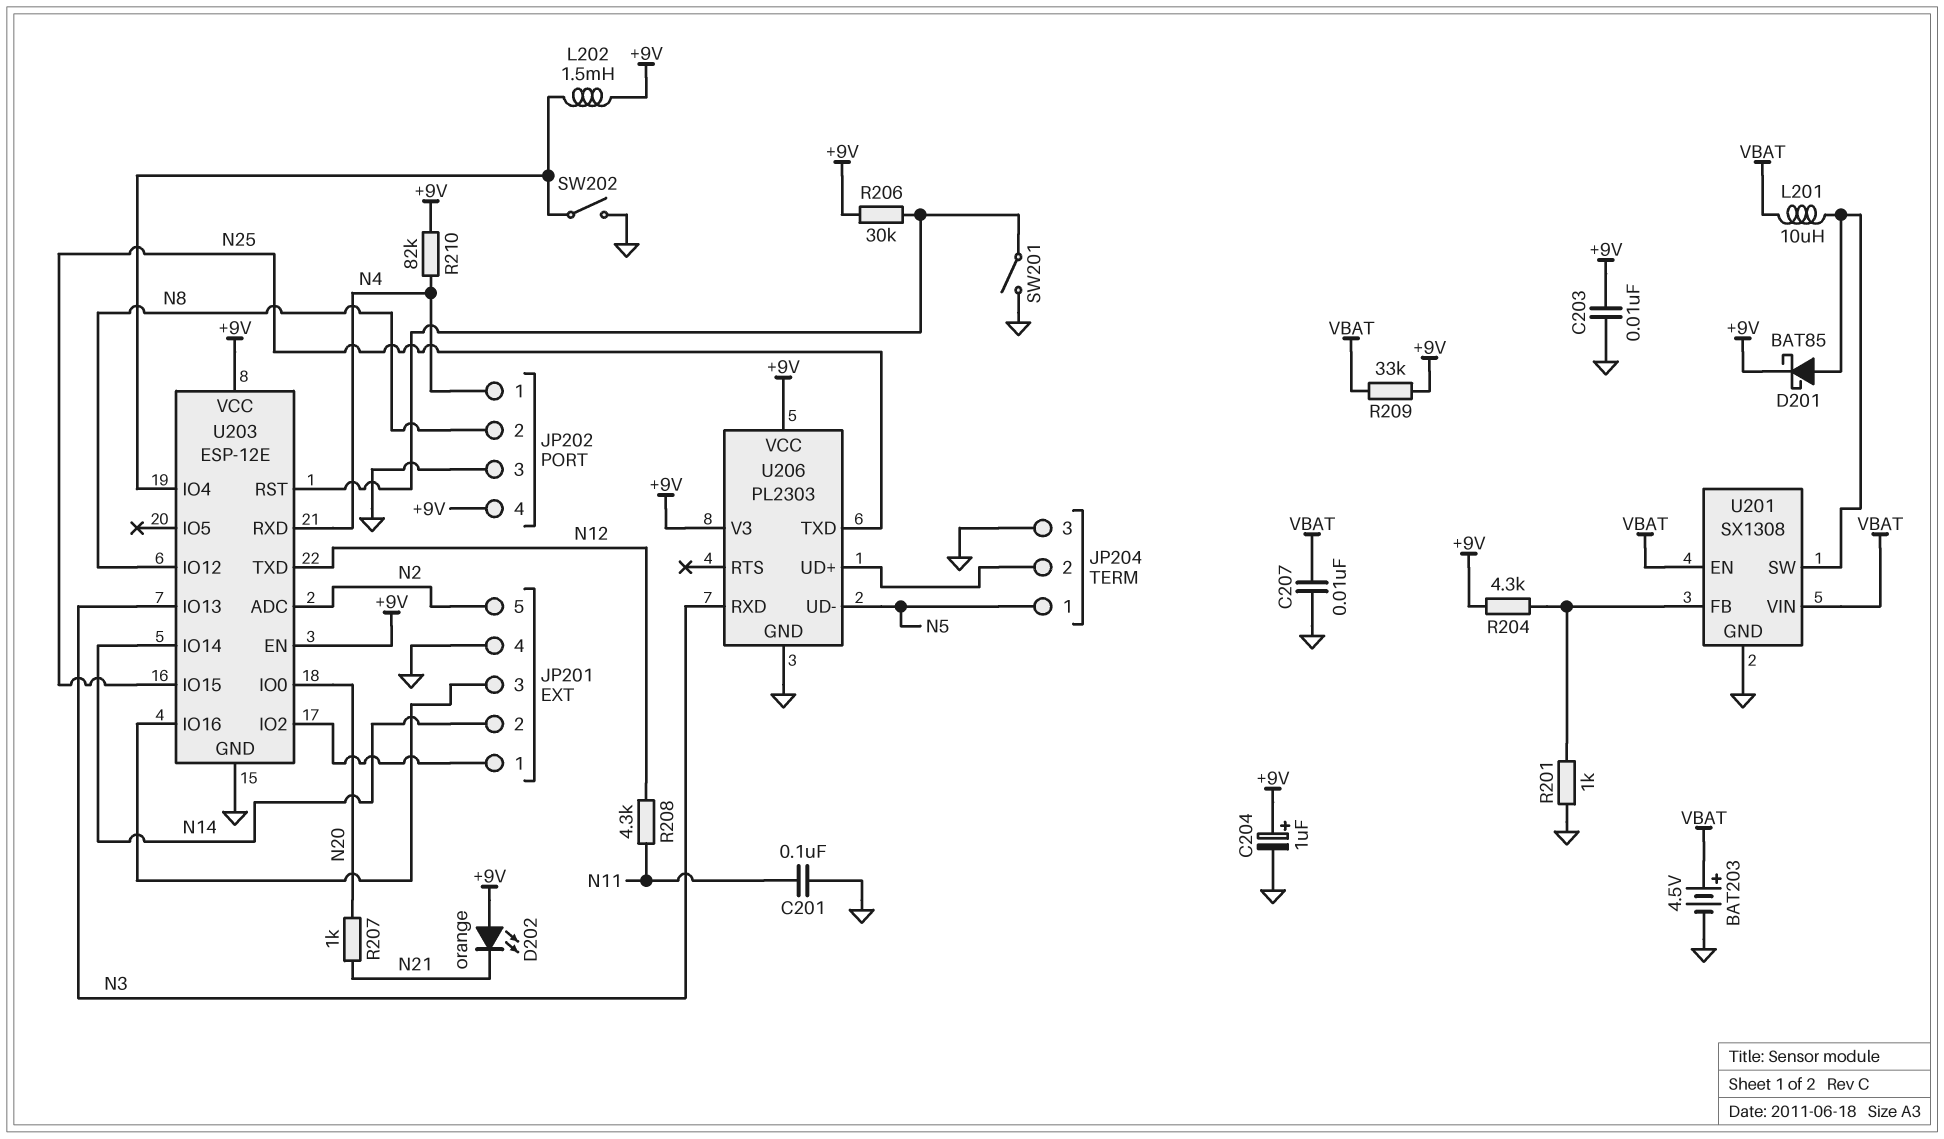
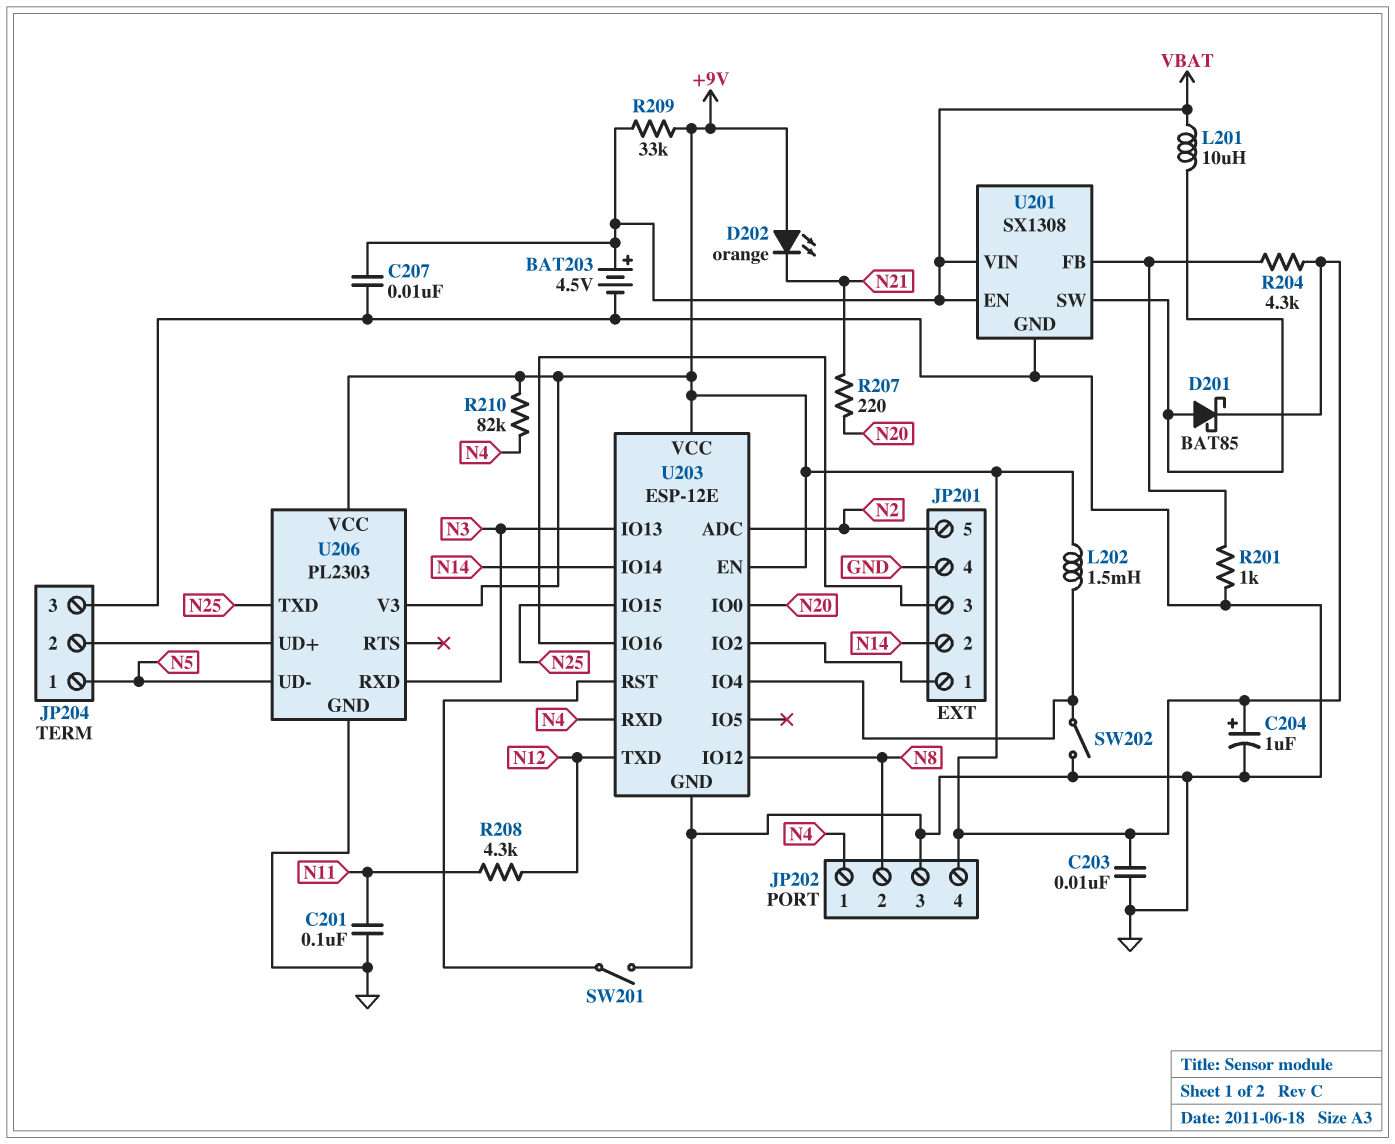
R206: 30k (+9V, U203/RST) -> none
R207: 1k (N20, N21) -> 220 (N20, N21)

